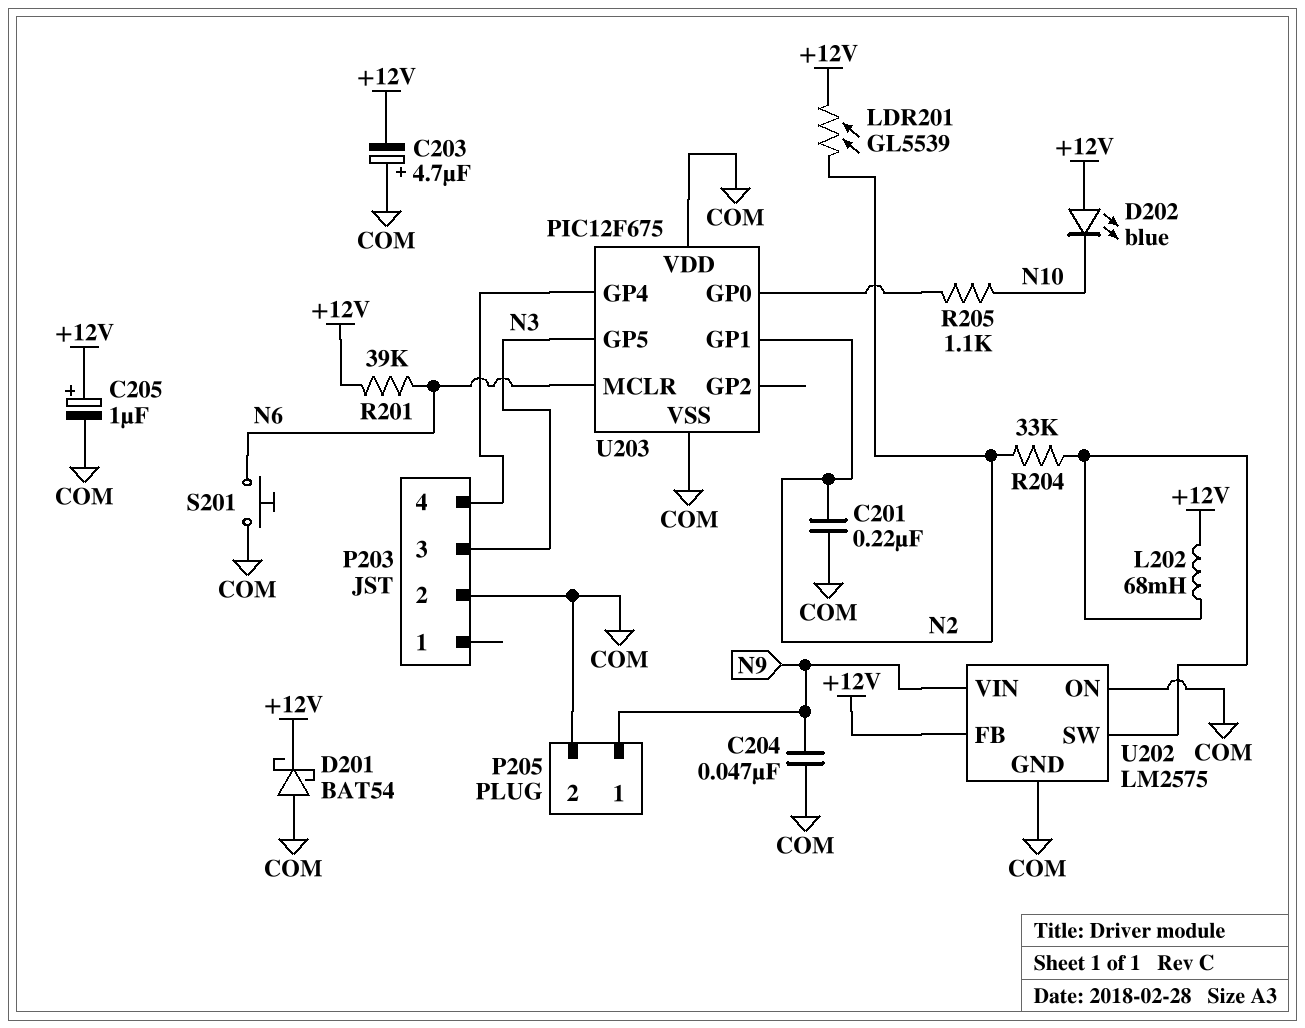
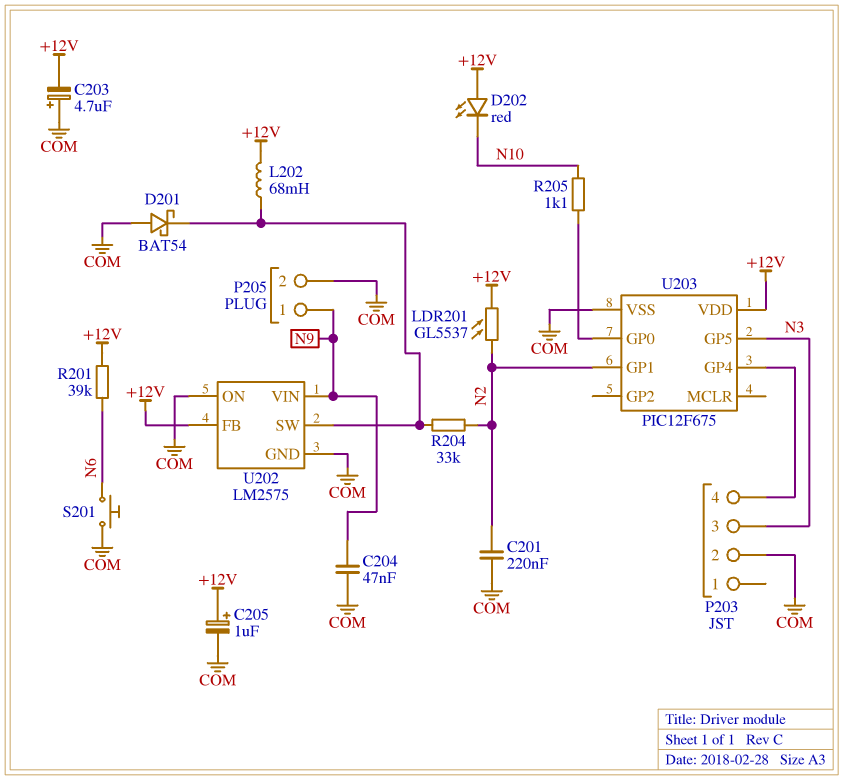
D201: schottky BAT54 (A COM, K +12V) -> schottky BAT54 (A COM, K U202/SW)
D202: LED blue (A +12V, K N10) -> LED red (A +12V, K N10)
LDR201: GL5539 (+12V, N2) -> GL5537 (+12V, N2)
U203 pin MCLR: N6 -> none
U203 pin VDD: COM -> +12V

